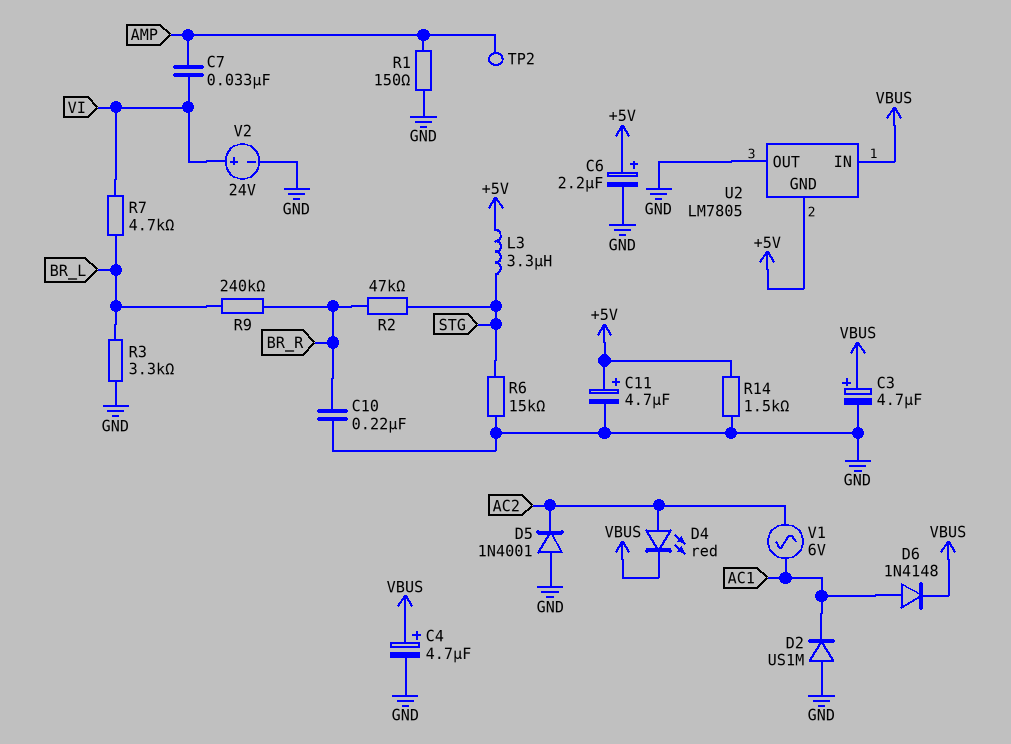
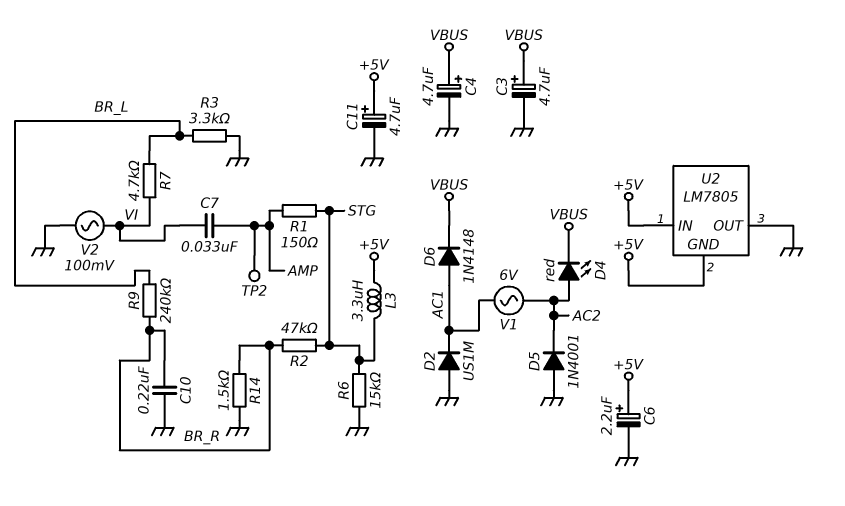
R1: 150 (AMP, GND) -> 150 (AMP, STG)
R14: 1.5k (+5V, GND) -> 1.5k (BR_R, GND)
U2 pin IN: VBUS -> +5V
V2: 24V (plus VI, minus GND) -> AC 100mV (GND, VI)

